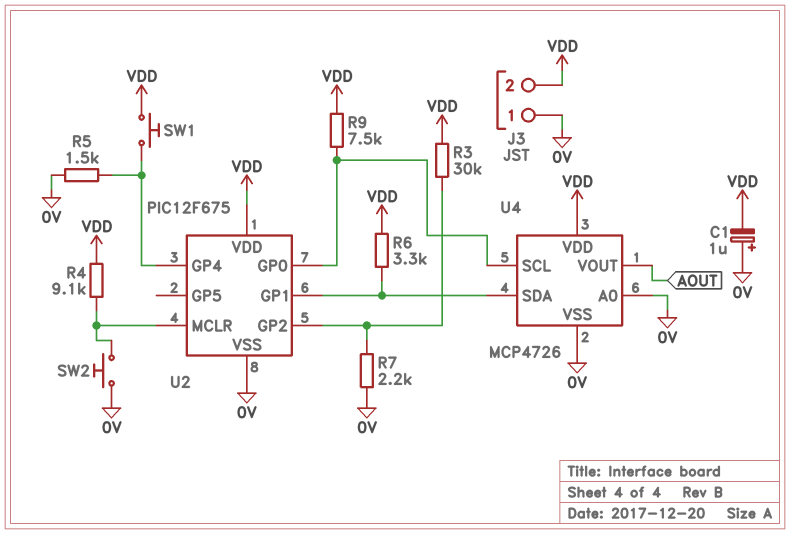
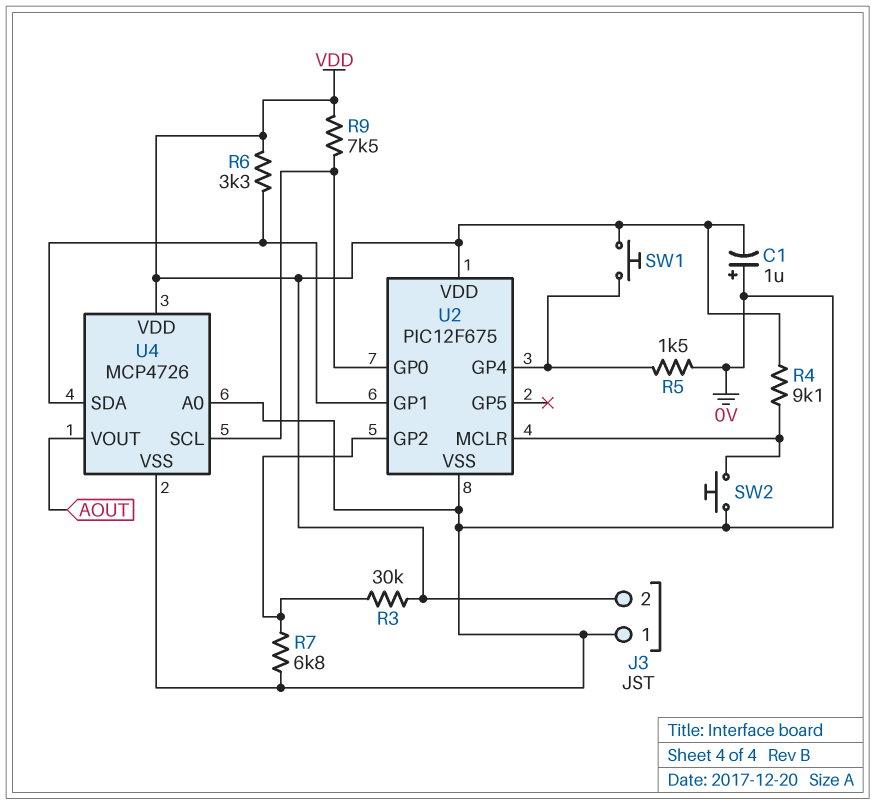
R7: 2.2k (0V, U2/GP2) -> 6.8k (0V, U2/GP2)

